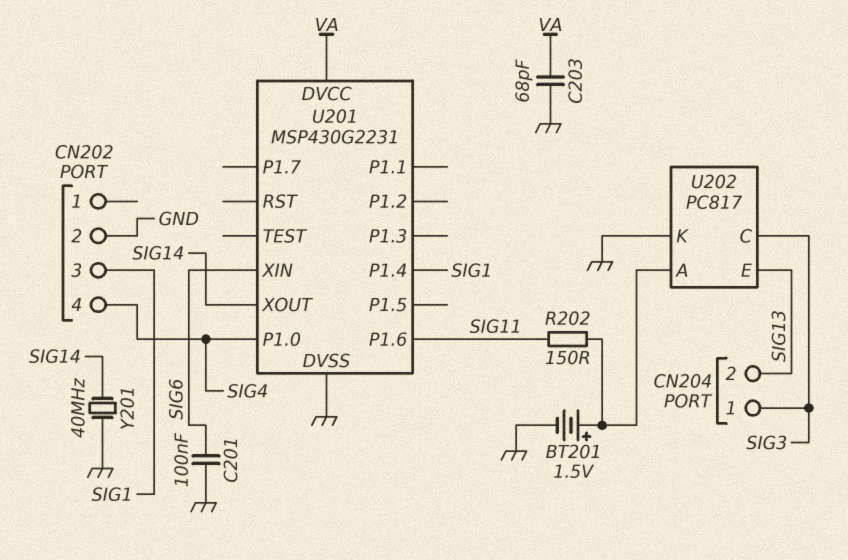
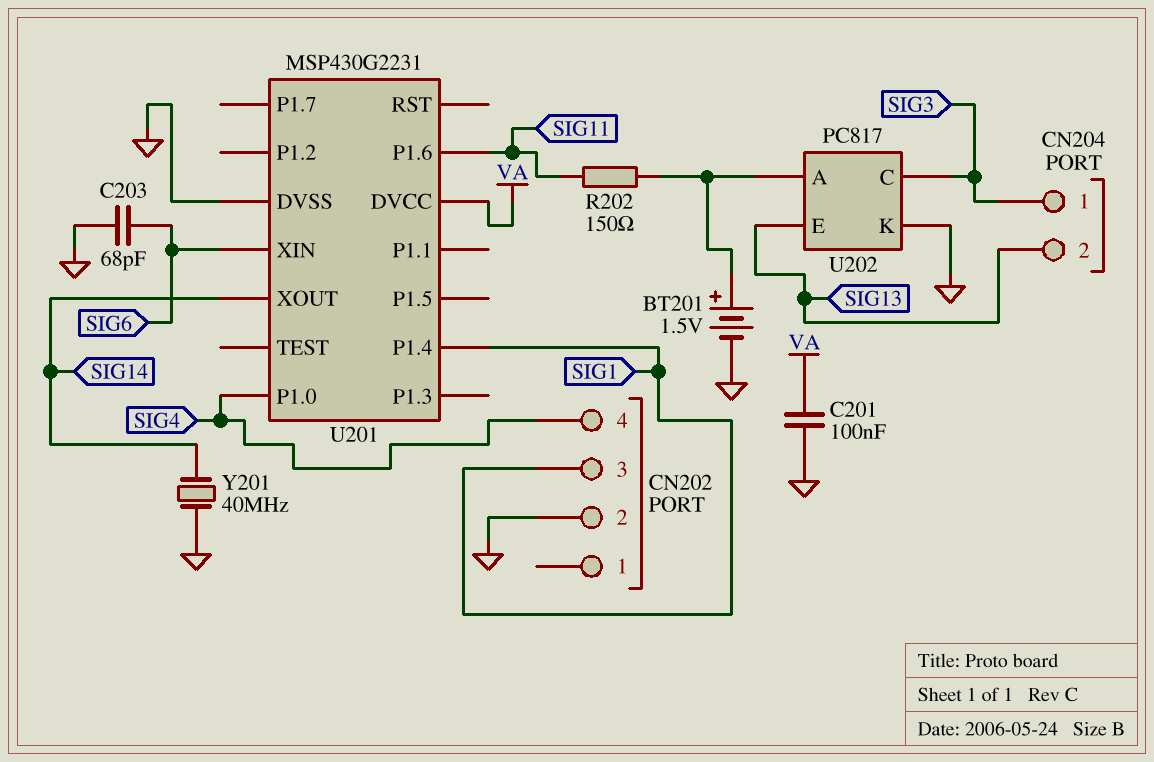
C201: 100nF (GND, SIG6) -> 100nF (GND, VA)
C203: 68pF (GND, VA) -> 68pF (GND, SIG6)

